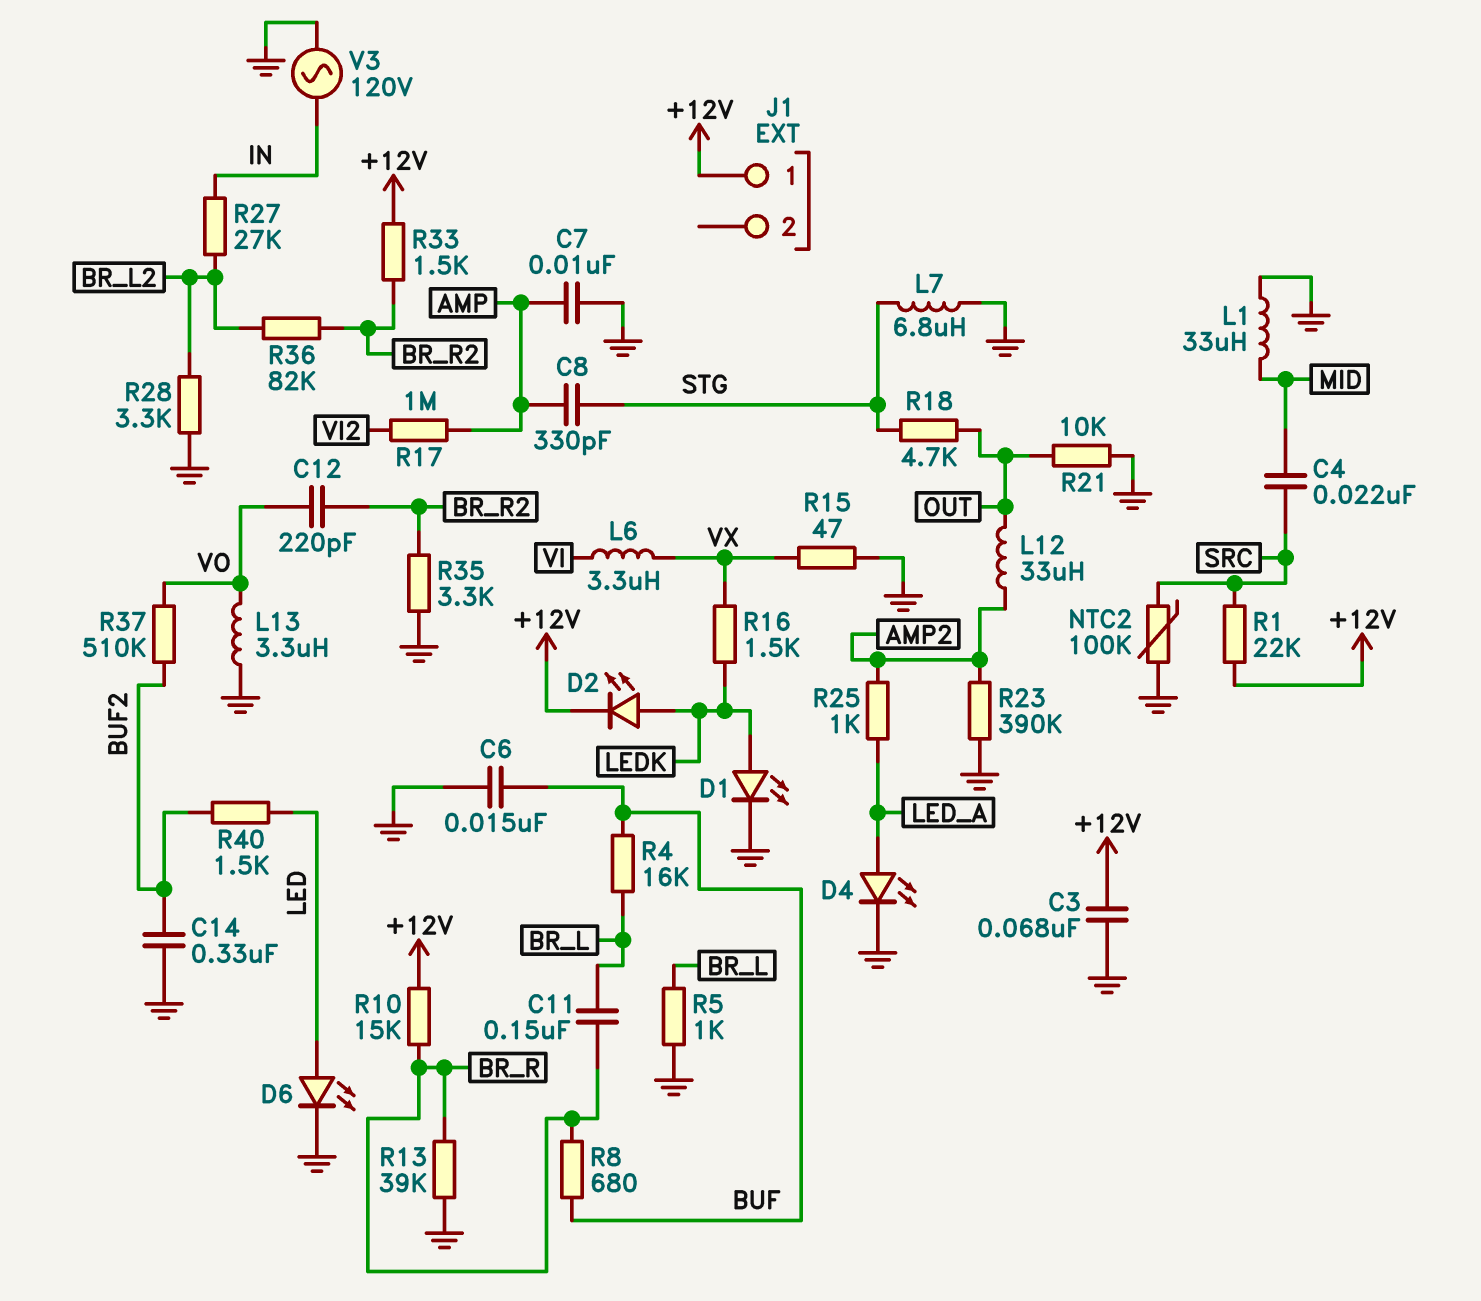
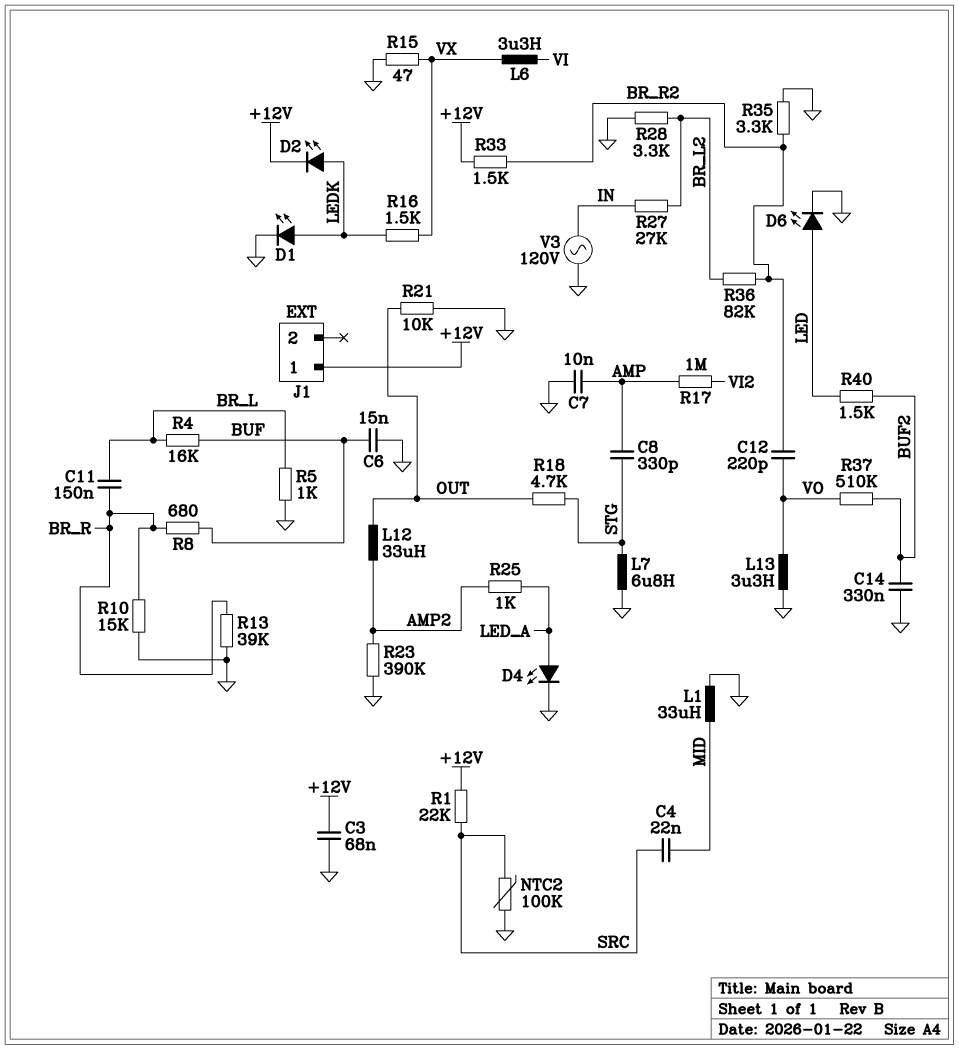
R10: 15k (+12V, BR_R) -> 15k (BR_R, GND)

